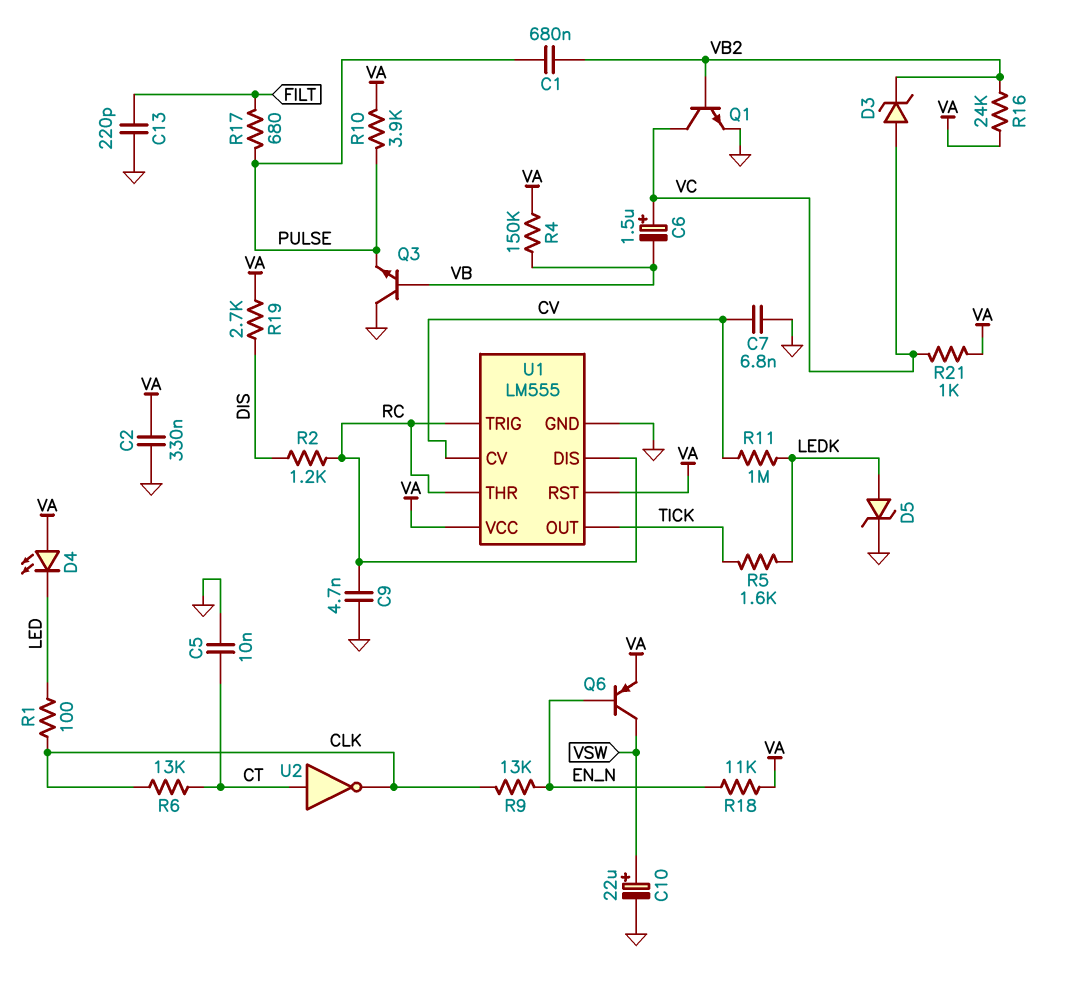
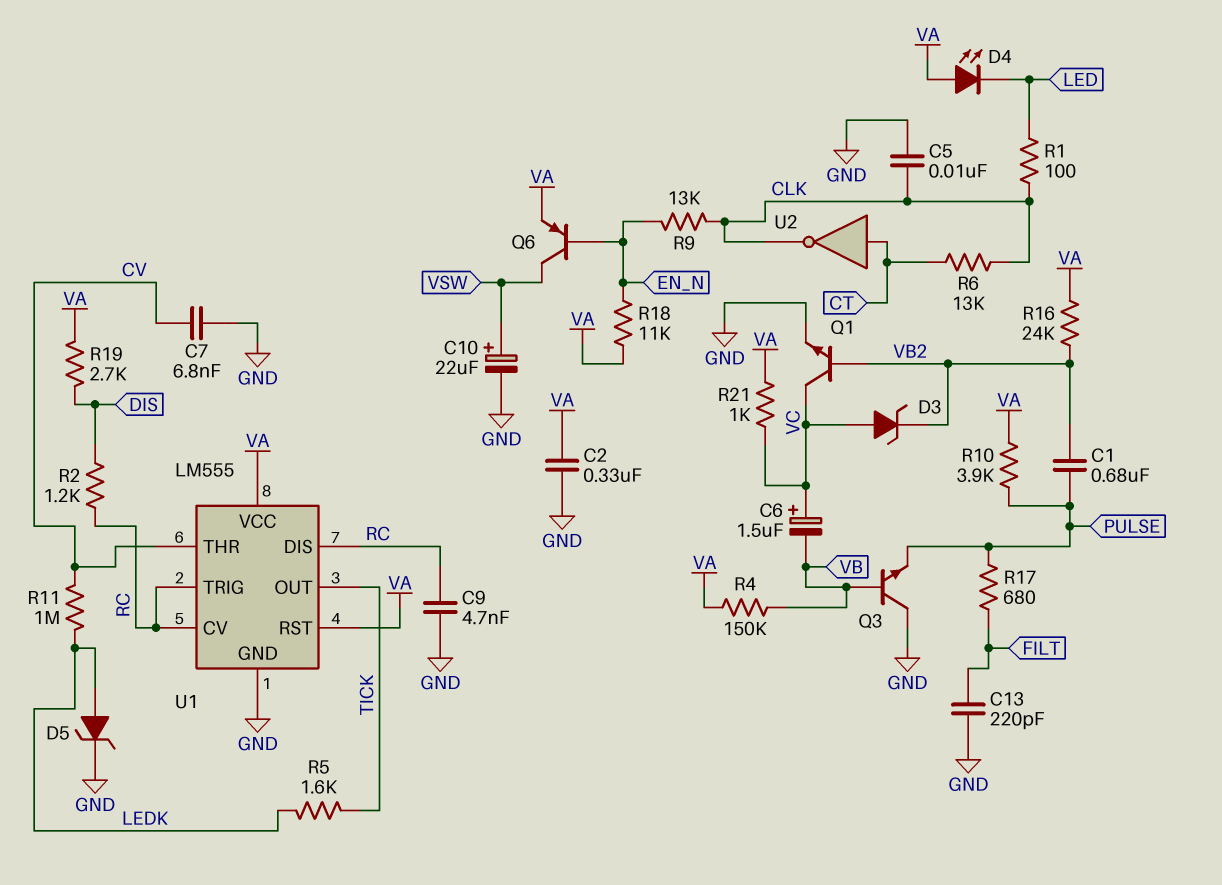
C5: 10nF (CT, GND) -> 10nF (CLK, GND)
U1 pin CV: CV -> RC
U1 pin THR: RC -> CV

